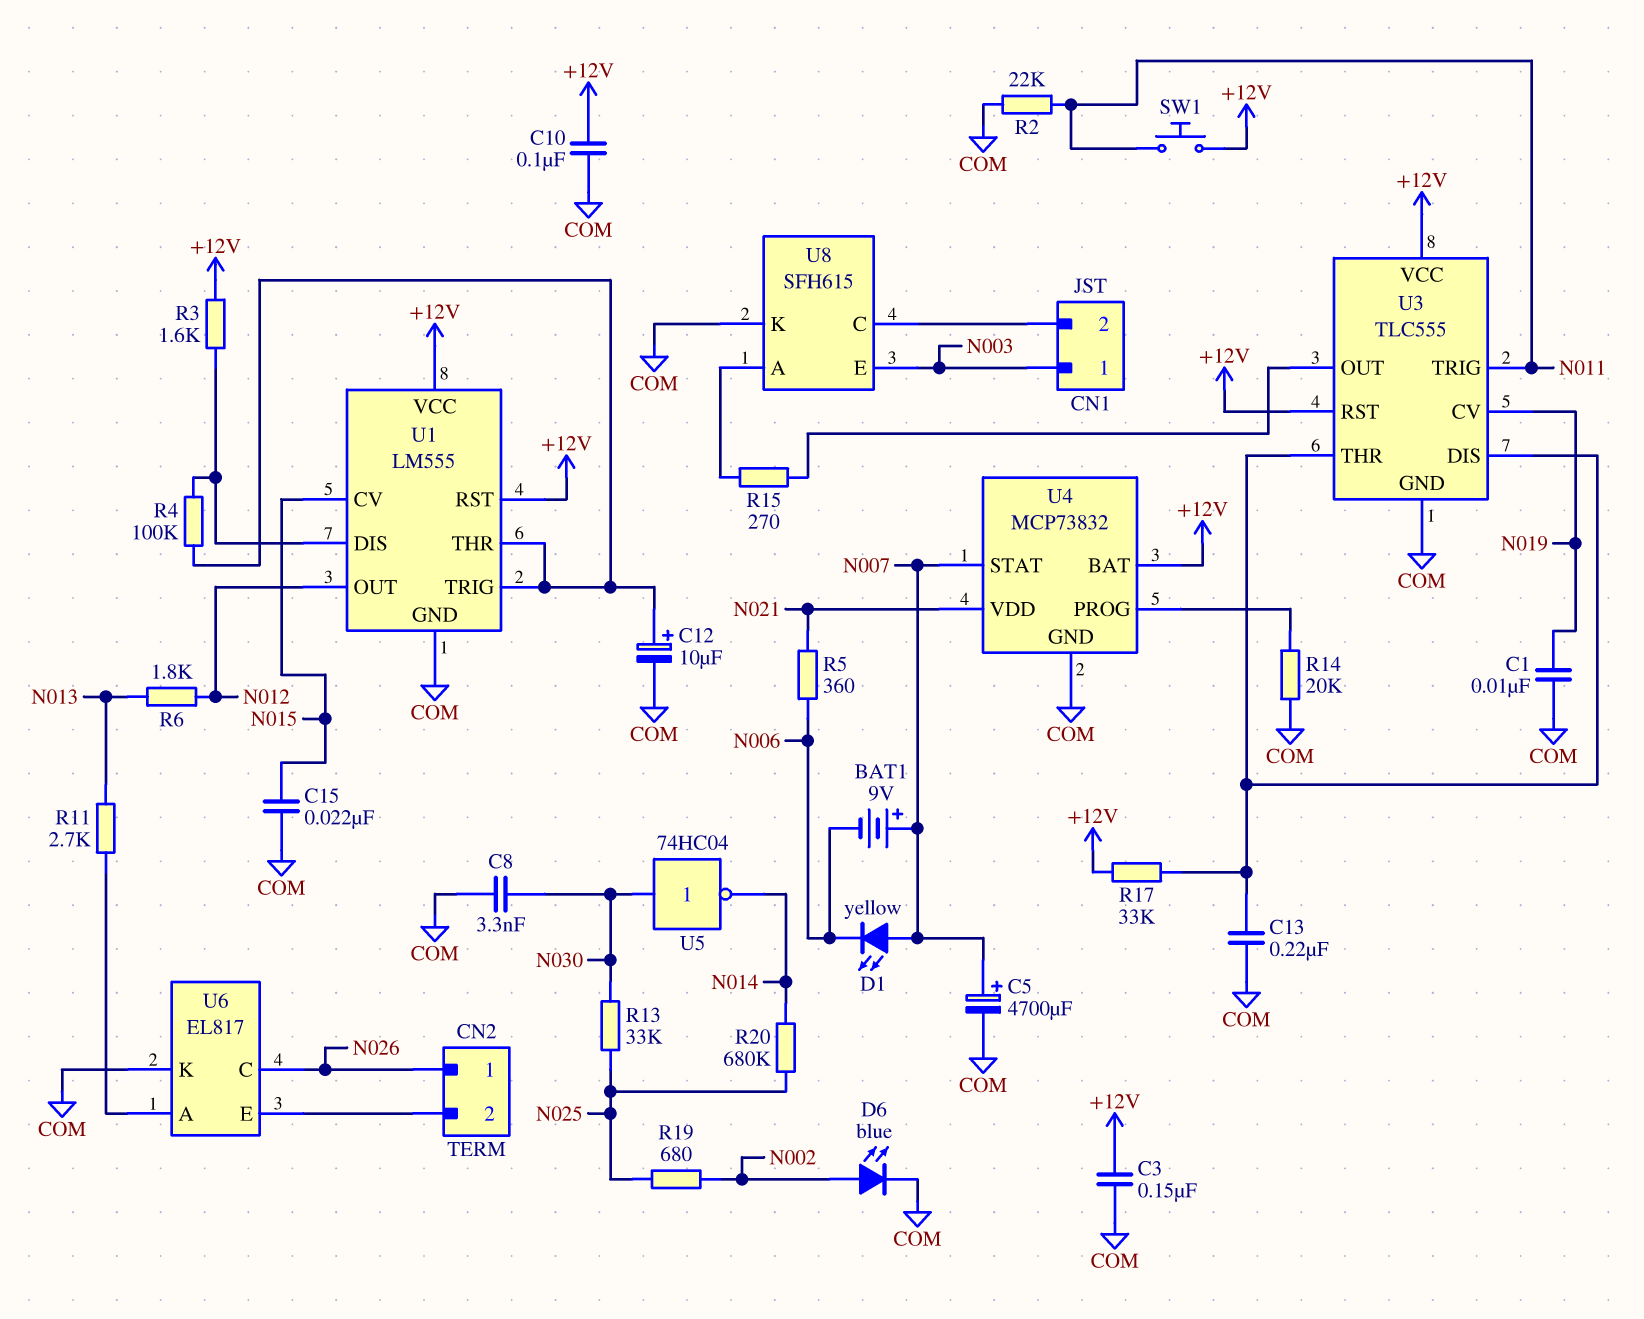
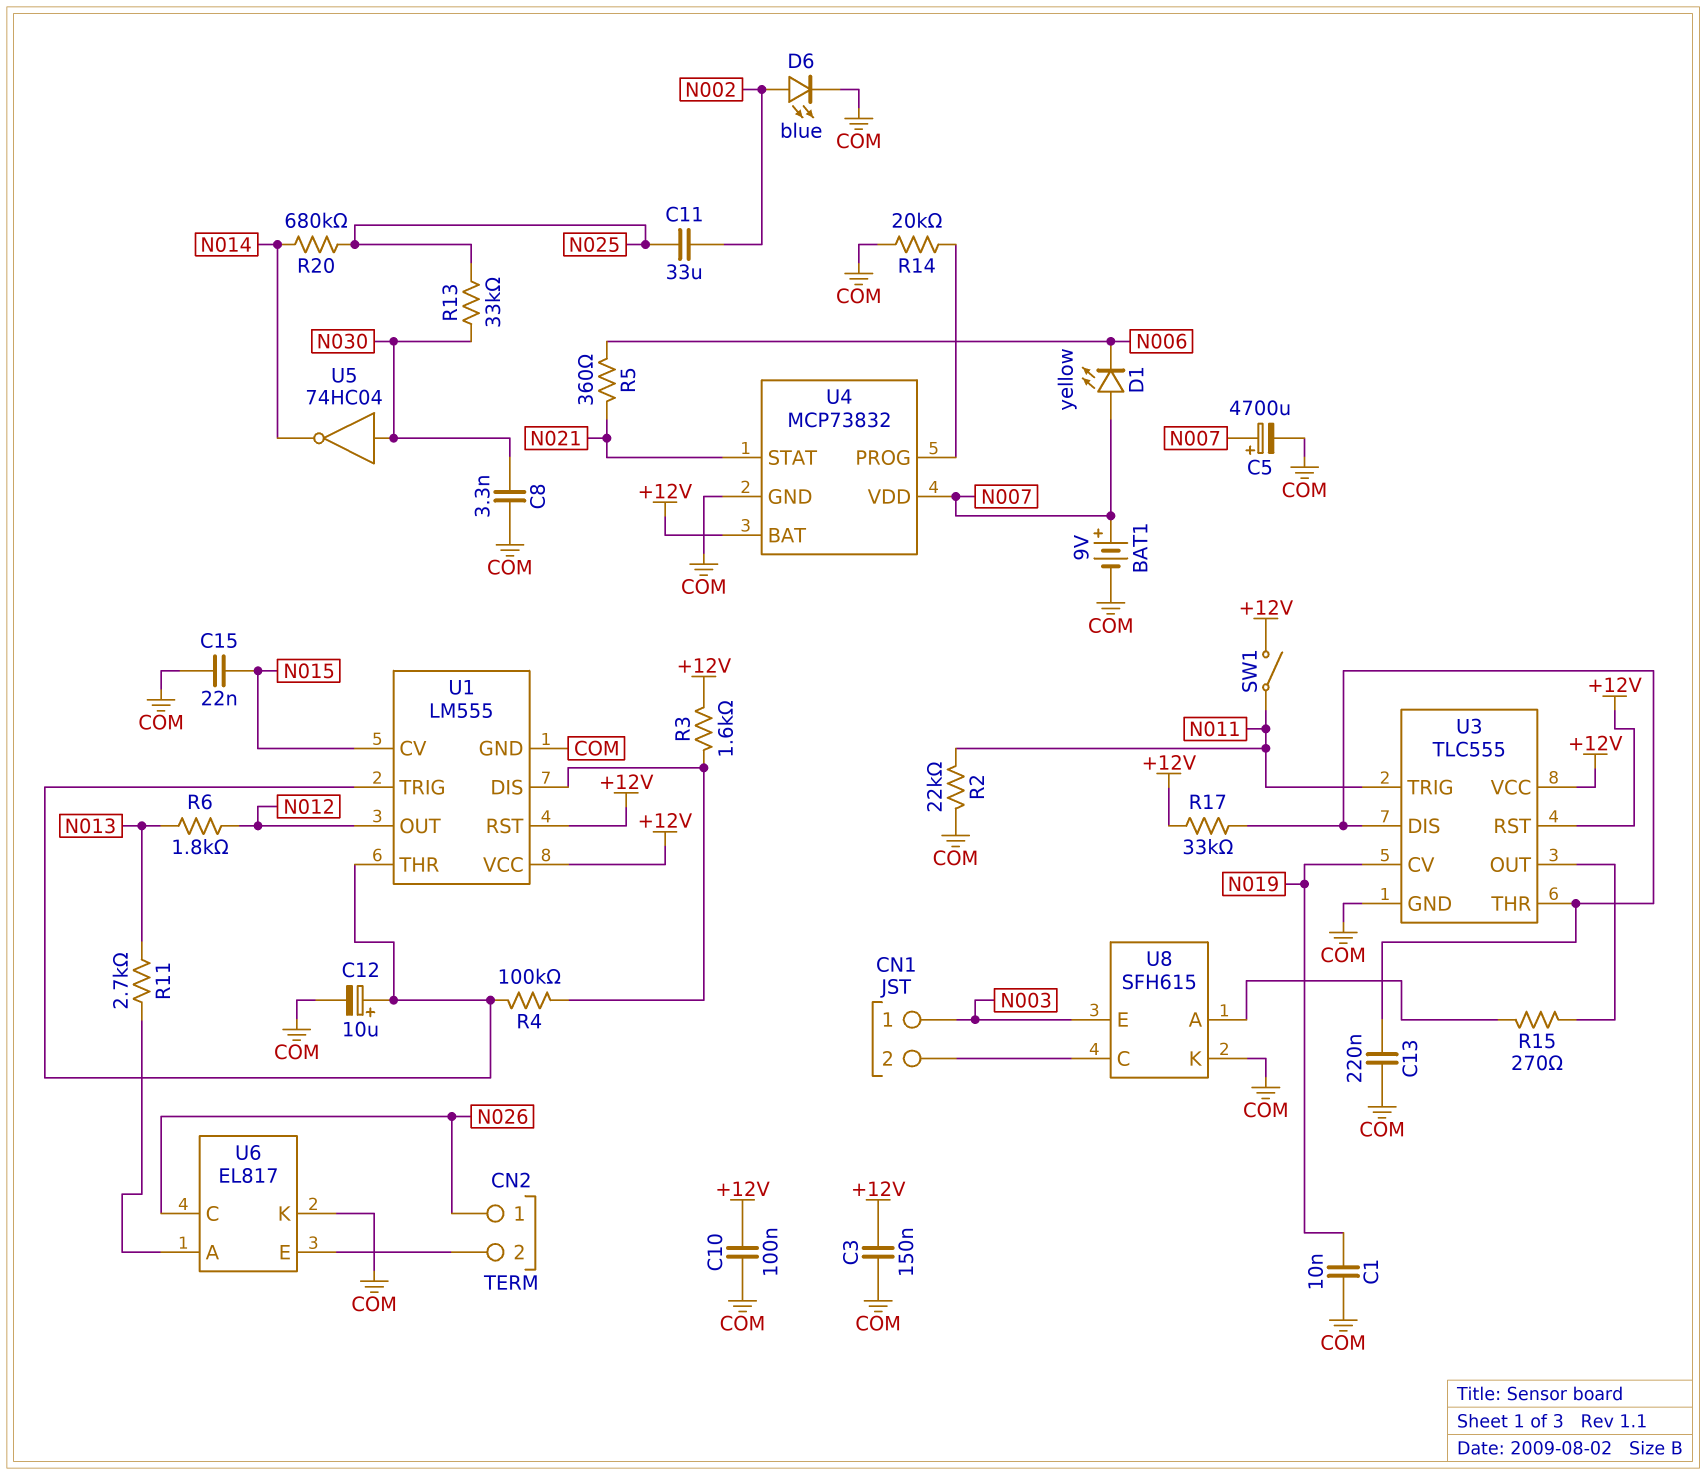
BAT1: 9V (plus N007, minus N006) -> 9V (plus N007, minus COM)
C11: none -> 33uF (N002, N025)
R19: 680 (N002, N025) -> none
SW1: button (+12V, N011) -> switch (+12V, N011)
U4 pin STAT: N007 -> N021
U4 pin VDD: N021 -> N007

